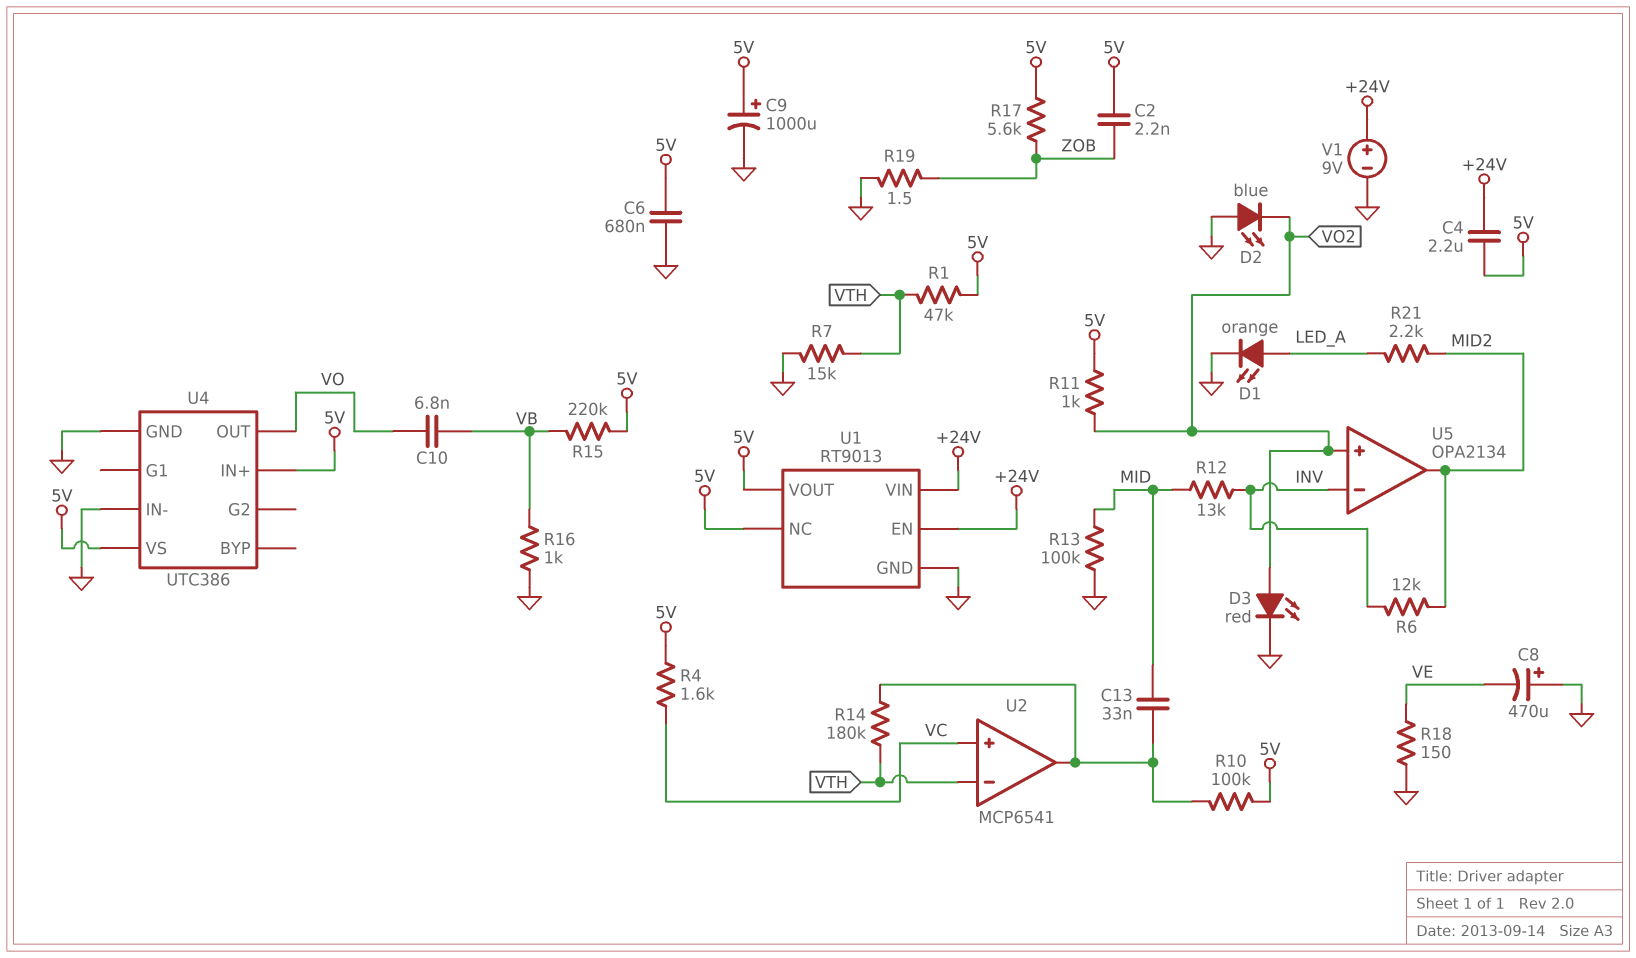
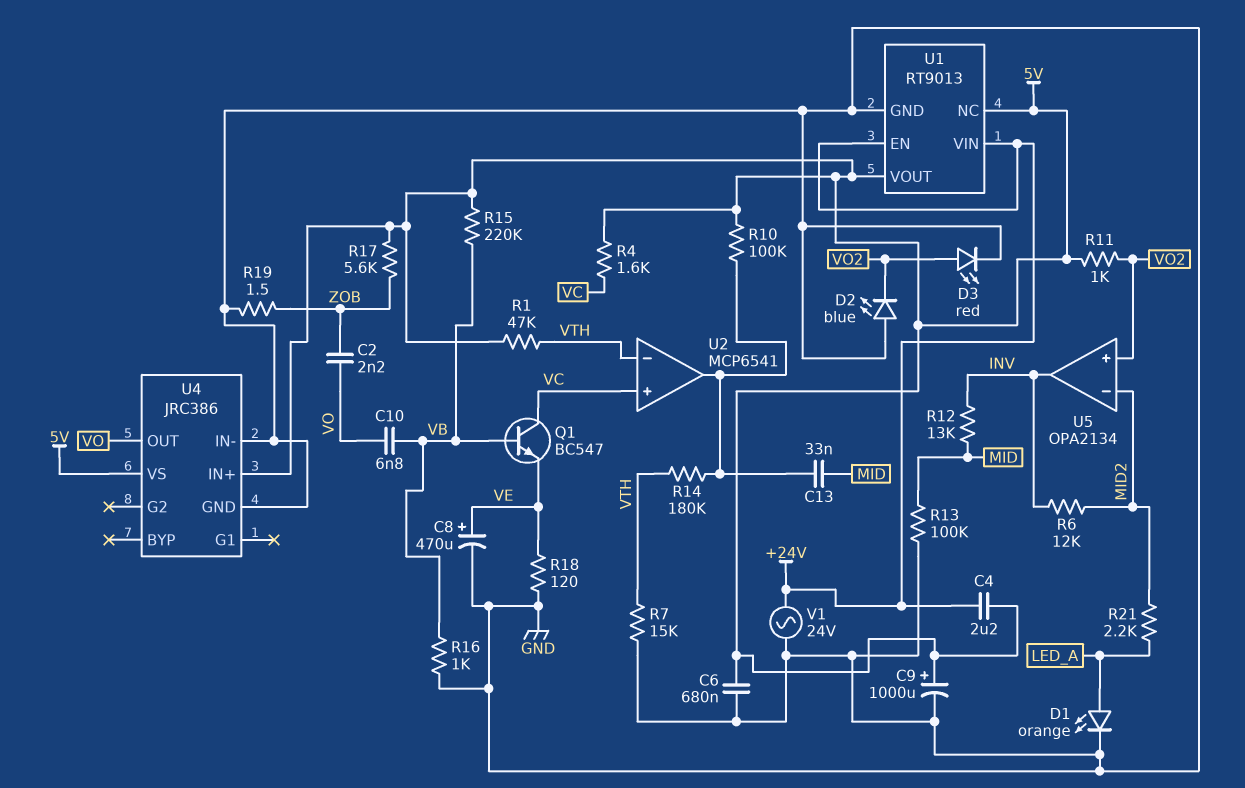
C2: 2.2nF (5V, ZOB) -> 2.2nF (VO, ZOB)
C8: 470uF (plus GND, minus VE) -> 470uF (plus VE, minus GND)
Q1: none -> NPN BC547 (B VB, C VC, E VE)
R18: 150 (GND, VE) -> 120 (GND, VE)
U4: UTC386 -> JRC386
U5 pin in-: INV -> MID2
U5 pin out: MID2 -> INV
V1: 9V (plus +24V, minus GND) -> AC 24V (+24V, GND)

